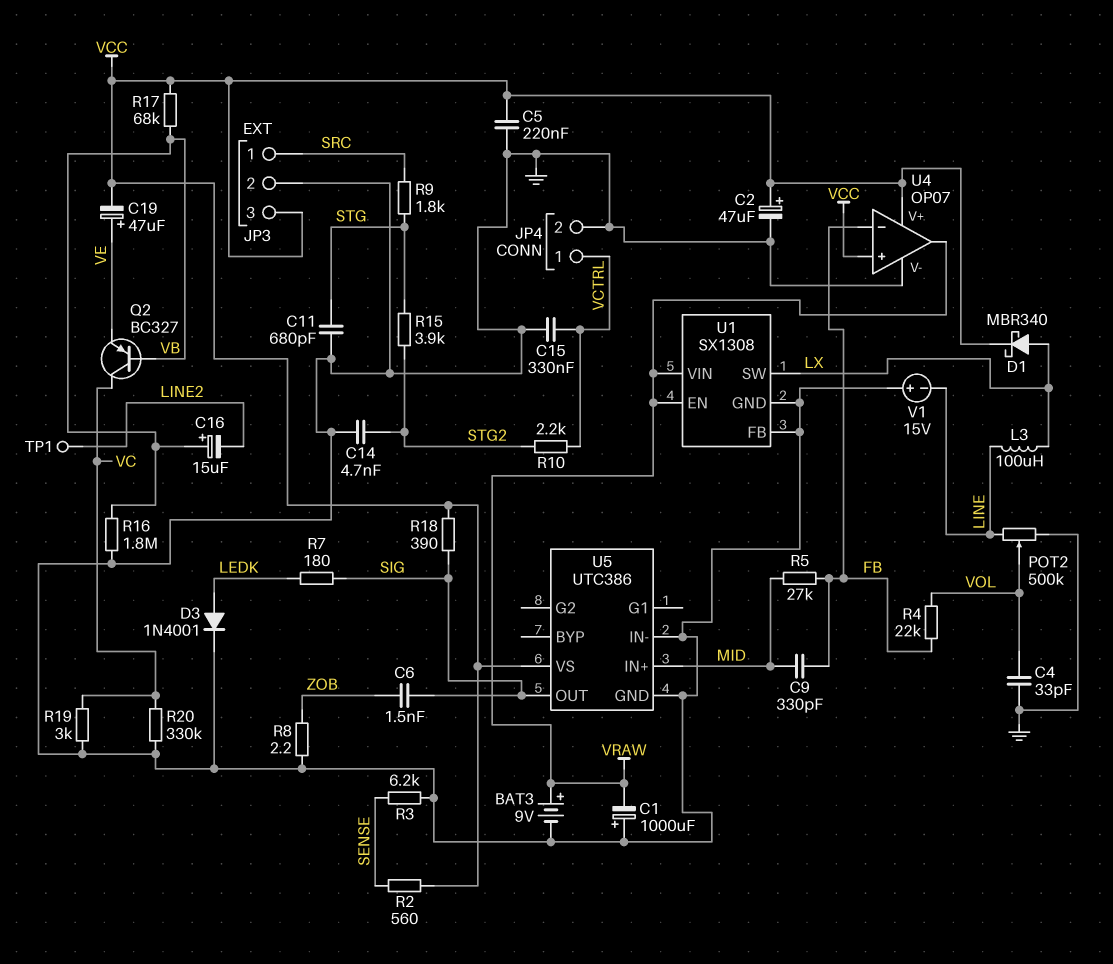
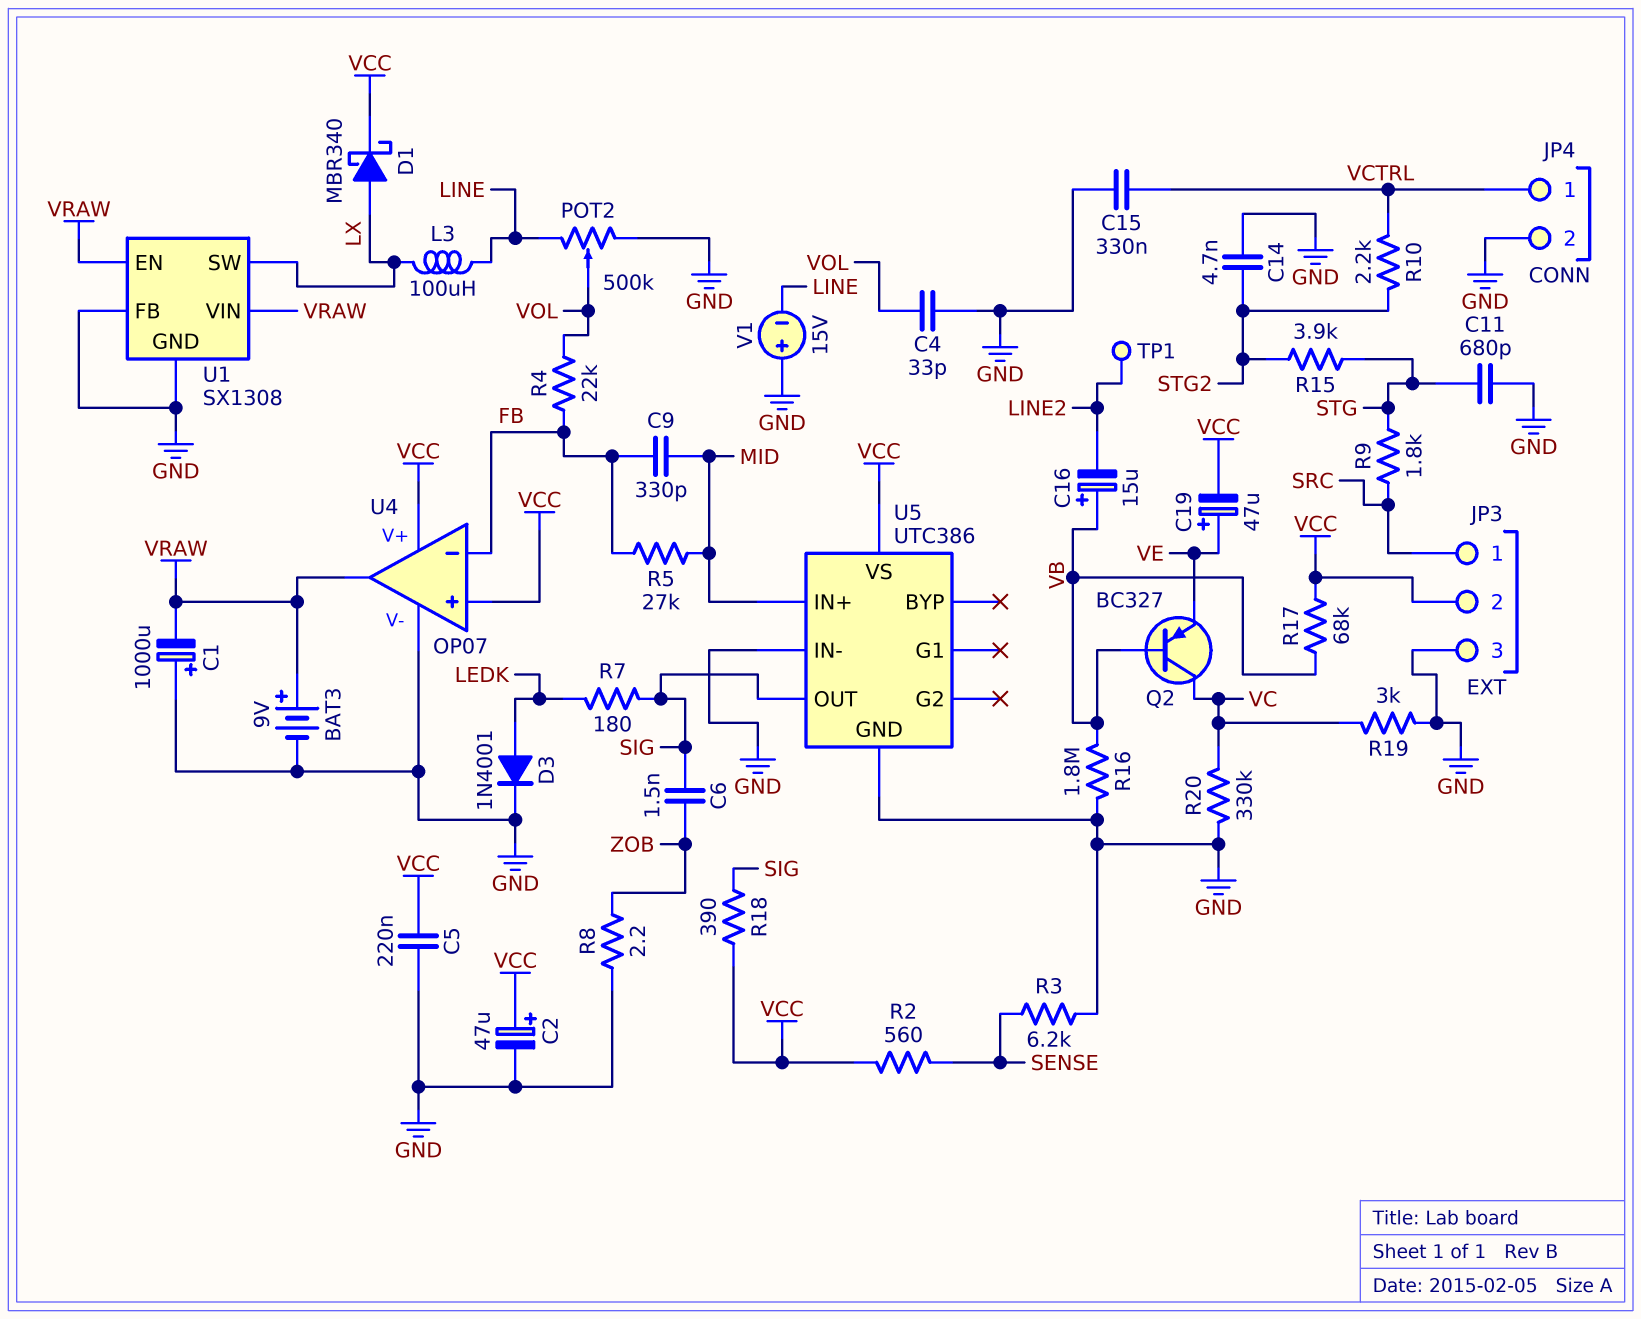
JP3 pin 2: GND -> VCC
JP3 pin 3: VCC -> GND

